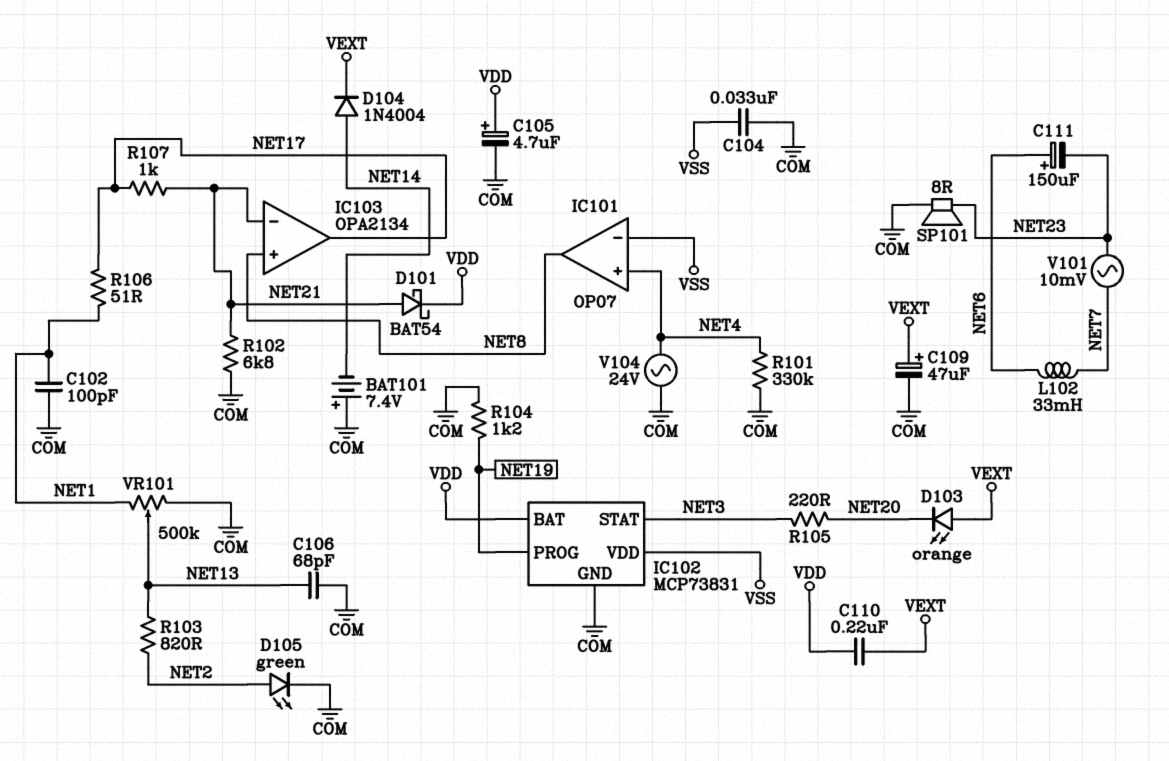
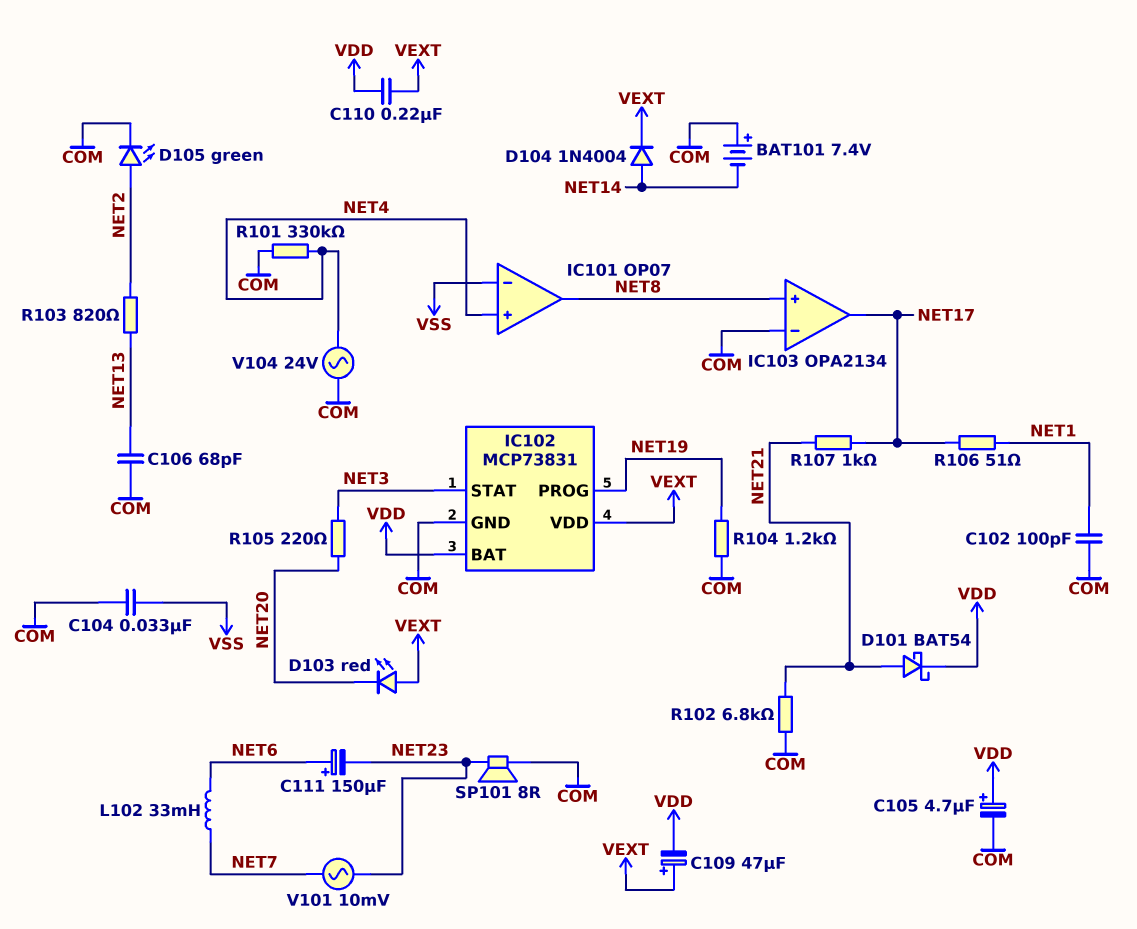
C109: 47uF (plus VEXT, minus COM) -> 47uF (plus VEXT, minus VDD)
D103: LED orange (A VEXT, K NET20) -> LED red (A VEXT, K NET20)
IC102 pin VDD: VSS -> VEXT
IC103 pin in-: NET21 -> COM
VR101: 500k (COM, NET1, wiper NET13) -> none

